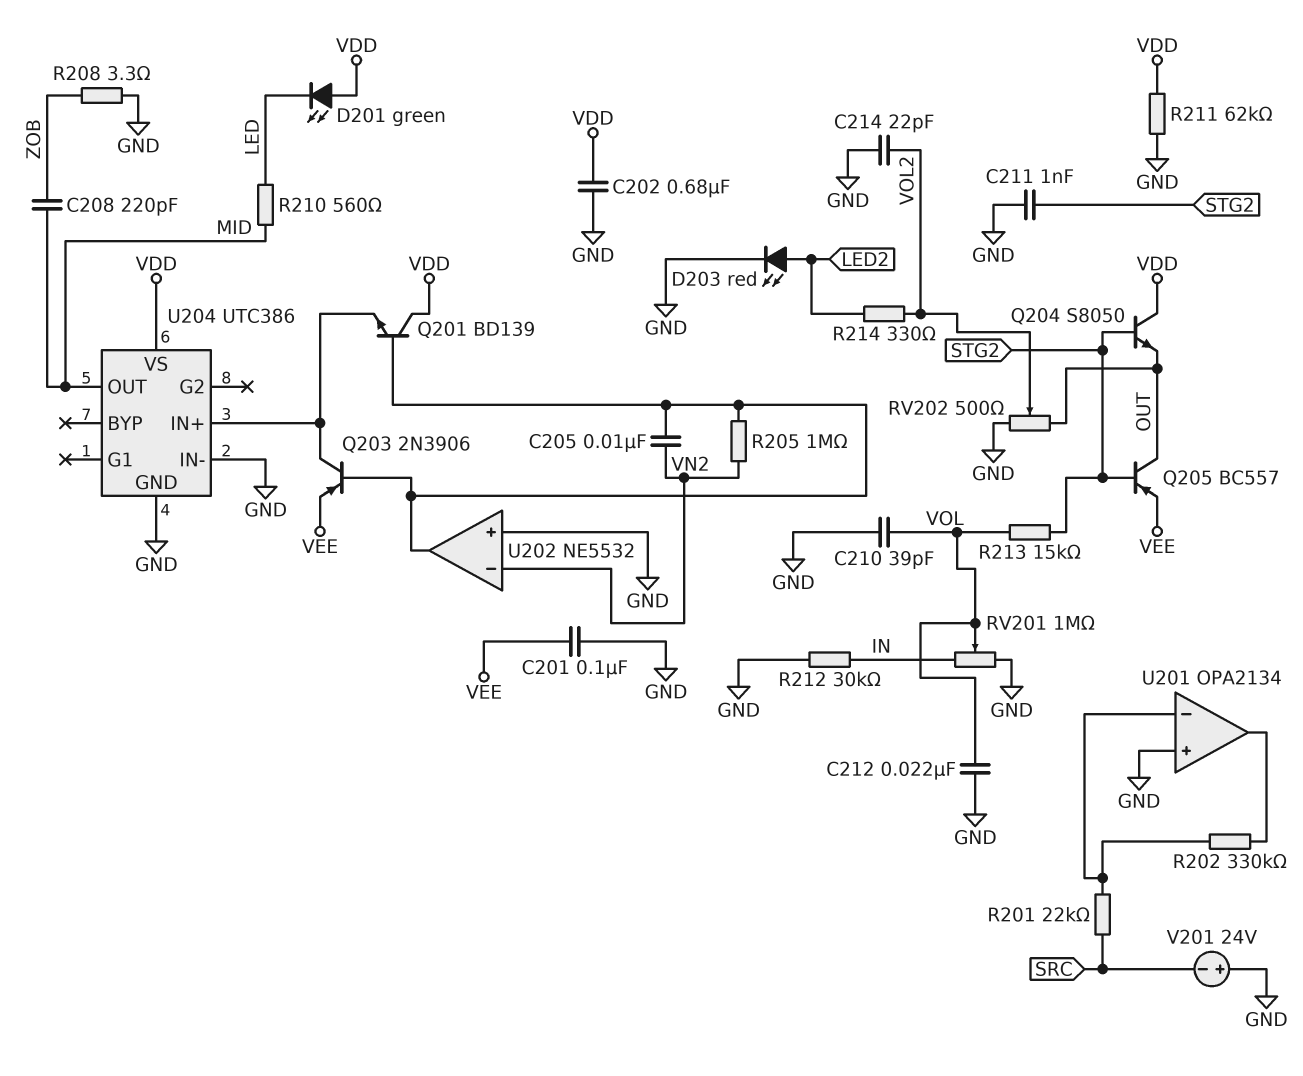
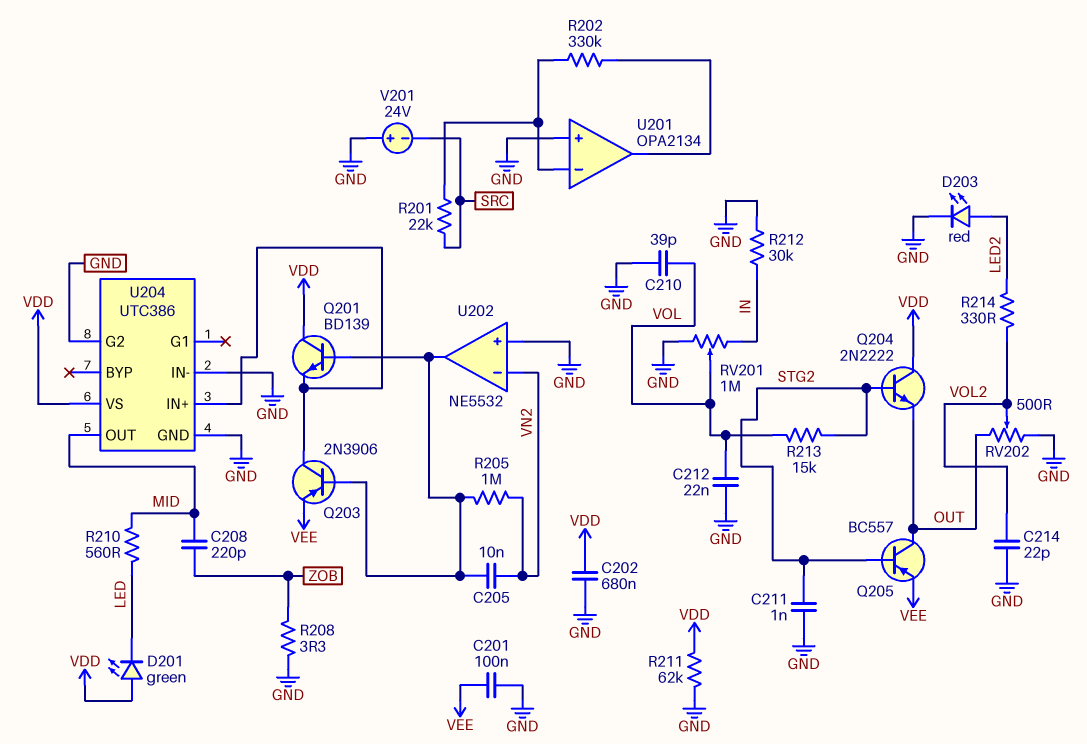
Q204: NPN S8050 (B STG2, C VDD, E OUT) -> NPN 2N2222 (B STG2, C VDD, E OUT)
U204 pin G2: none -> GND

